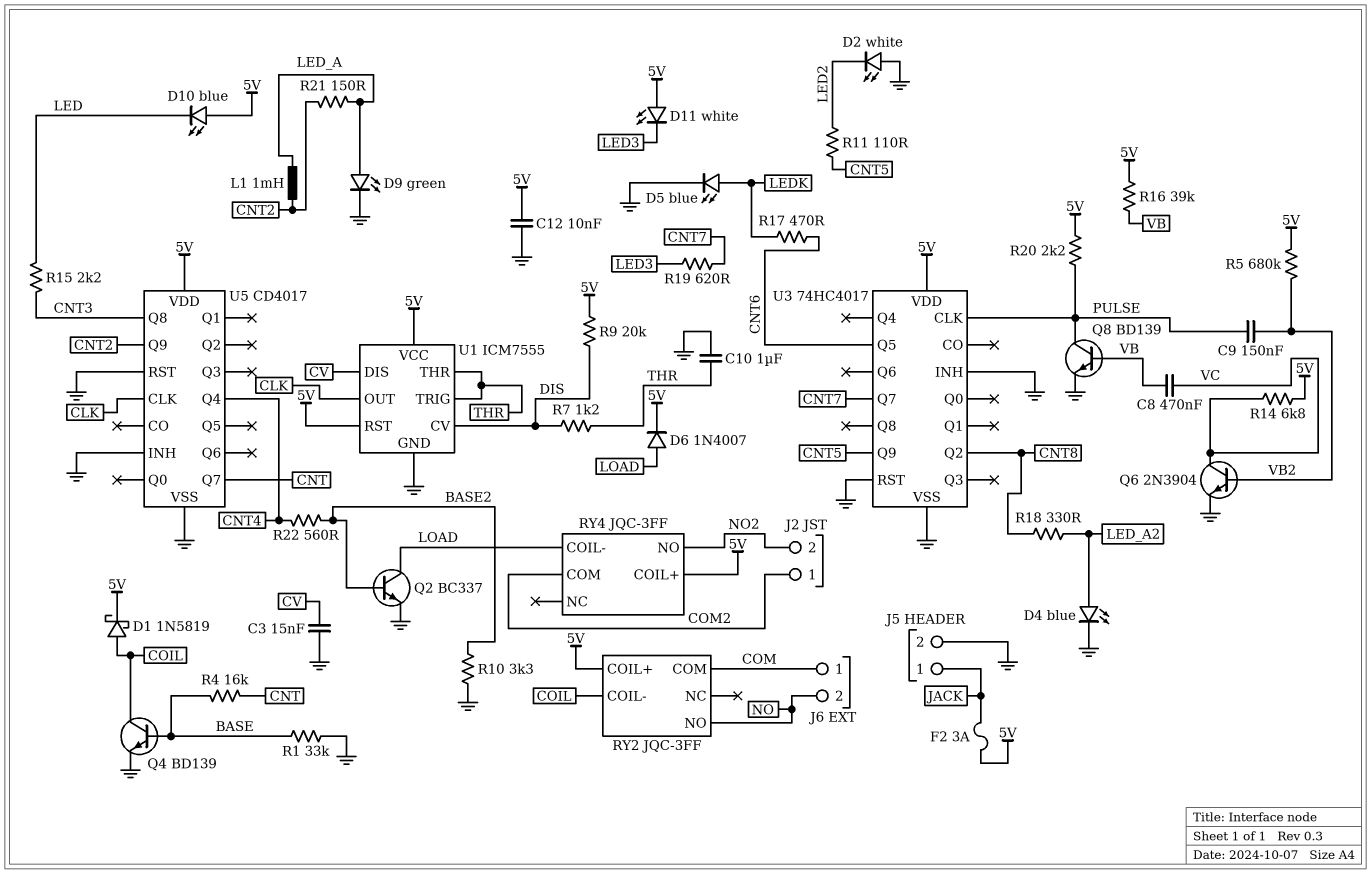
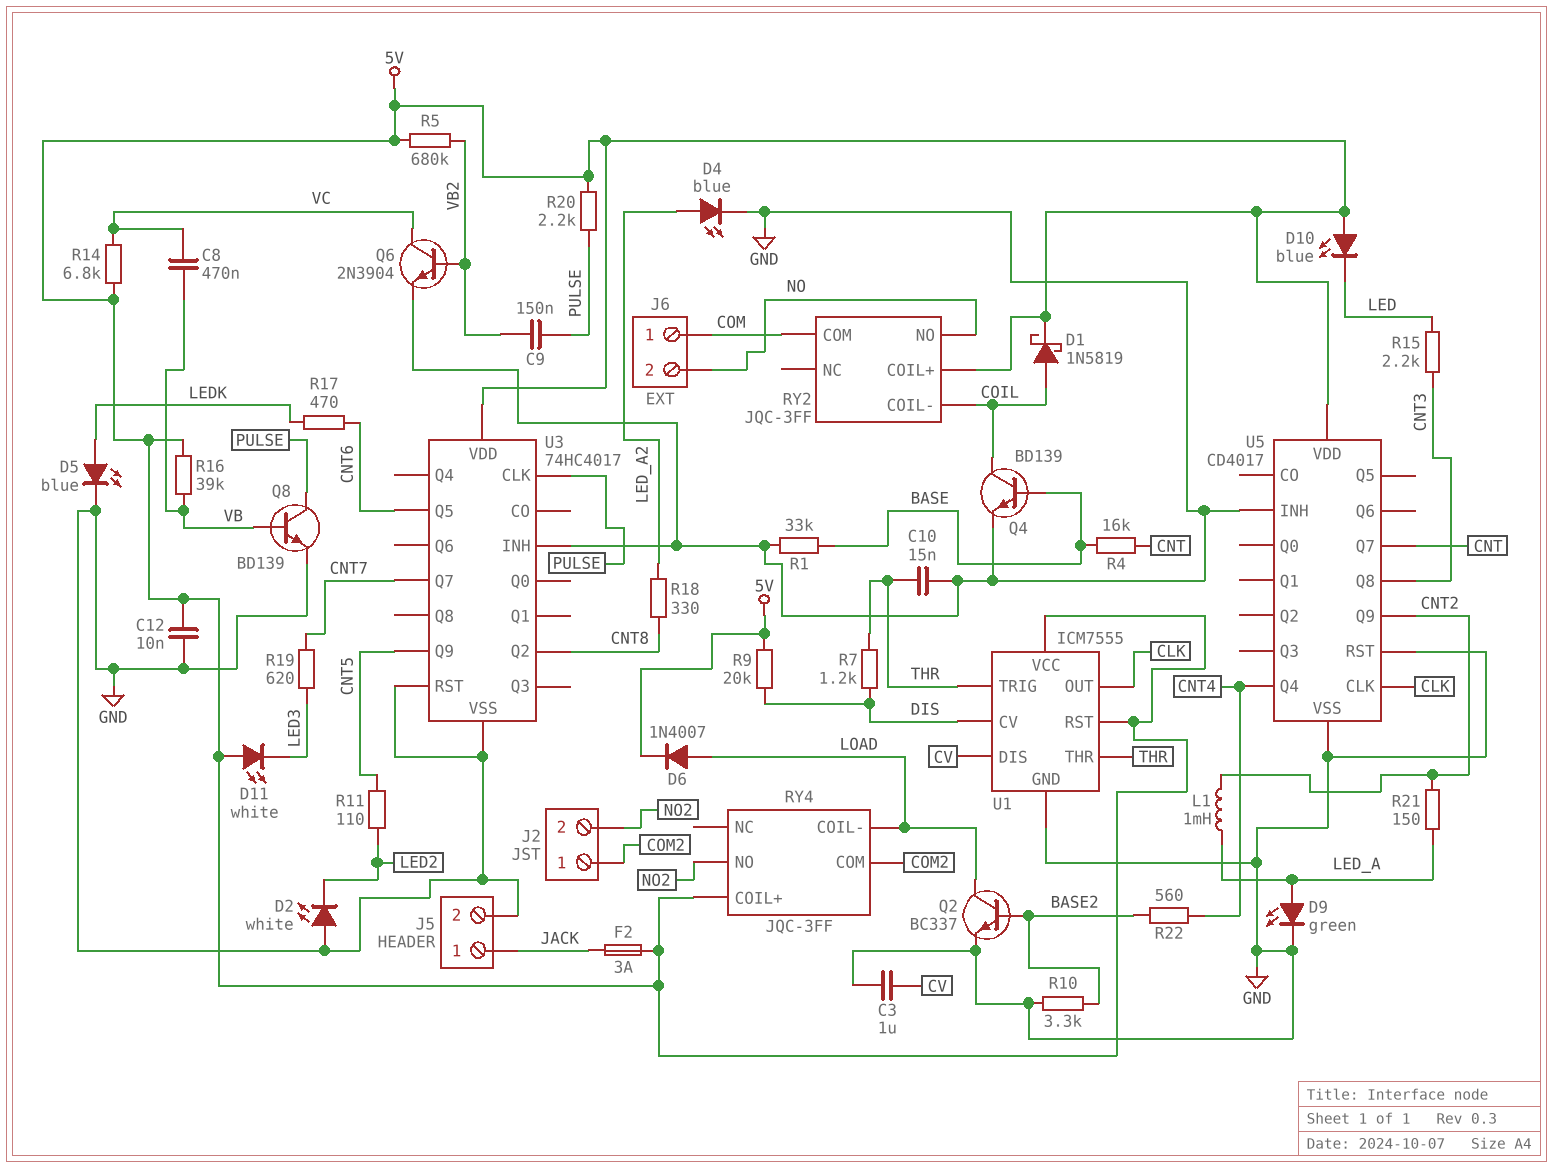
C3: 15nF (CV, GND) -> 1uF (CV, GND)
C10: 1uF (GND, THR) -> 15nF (GND, THR)

